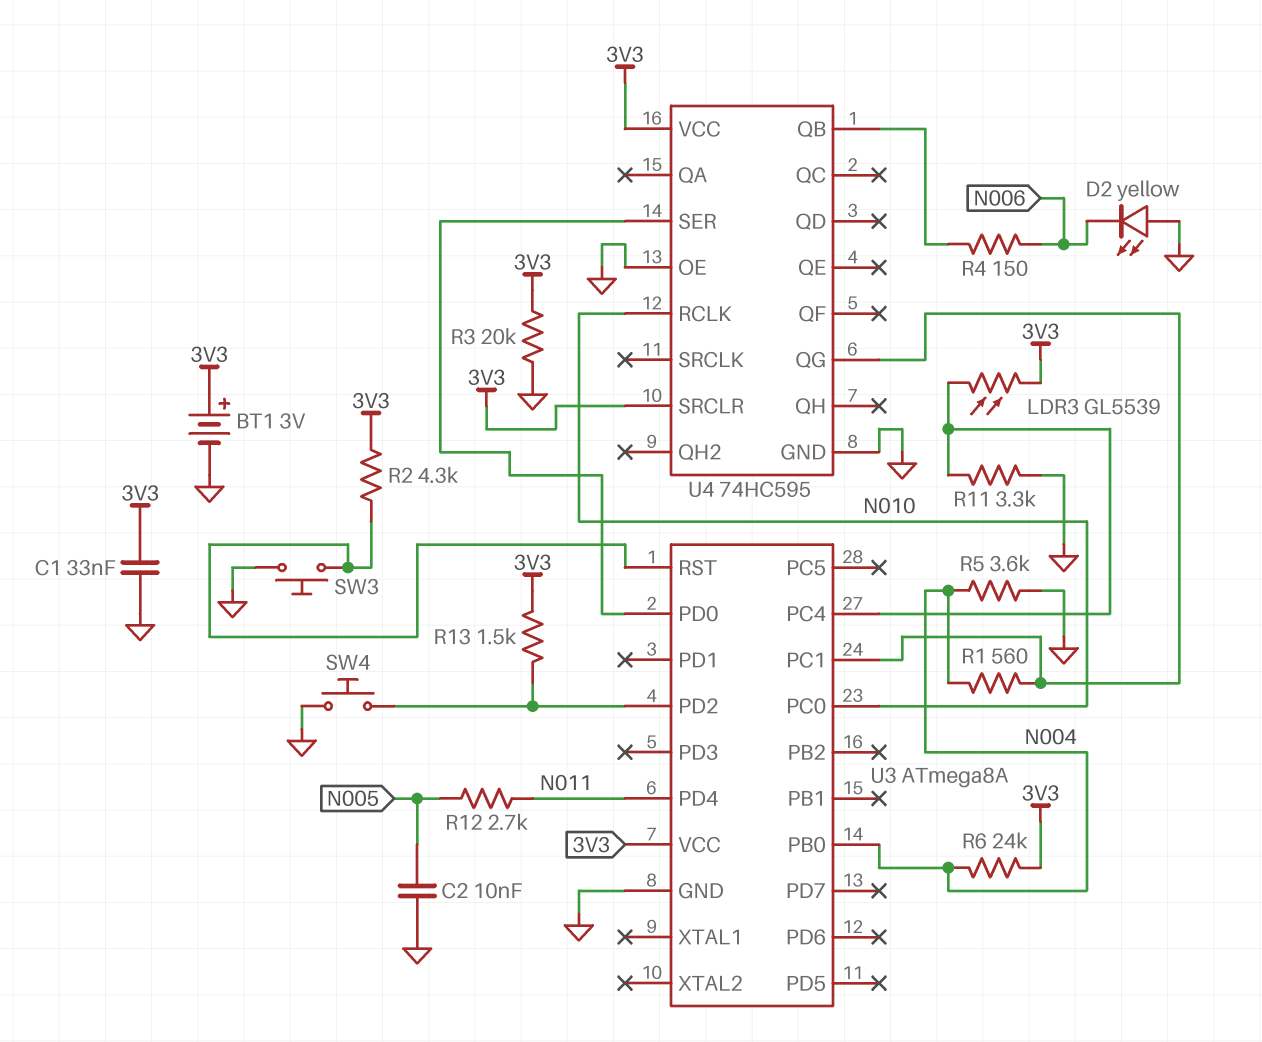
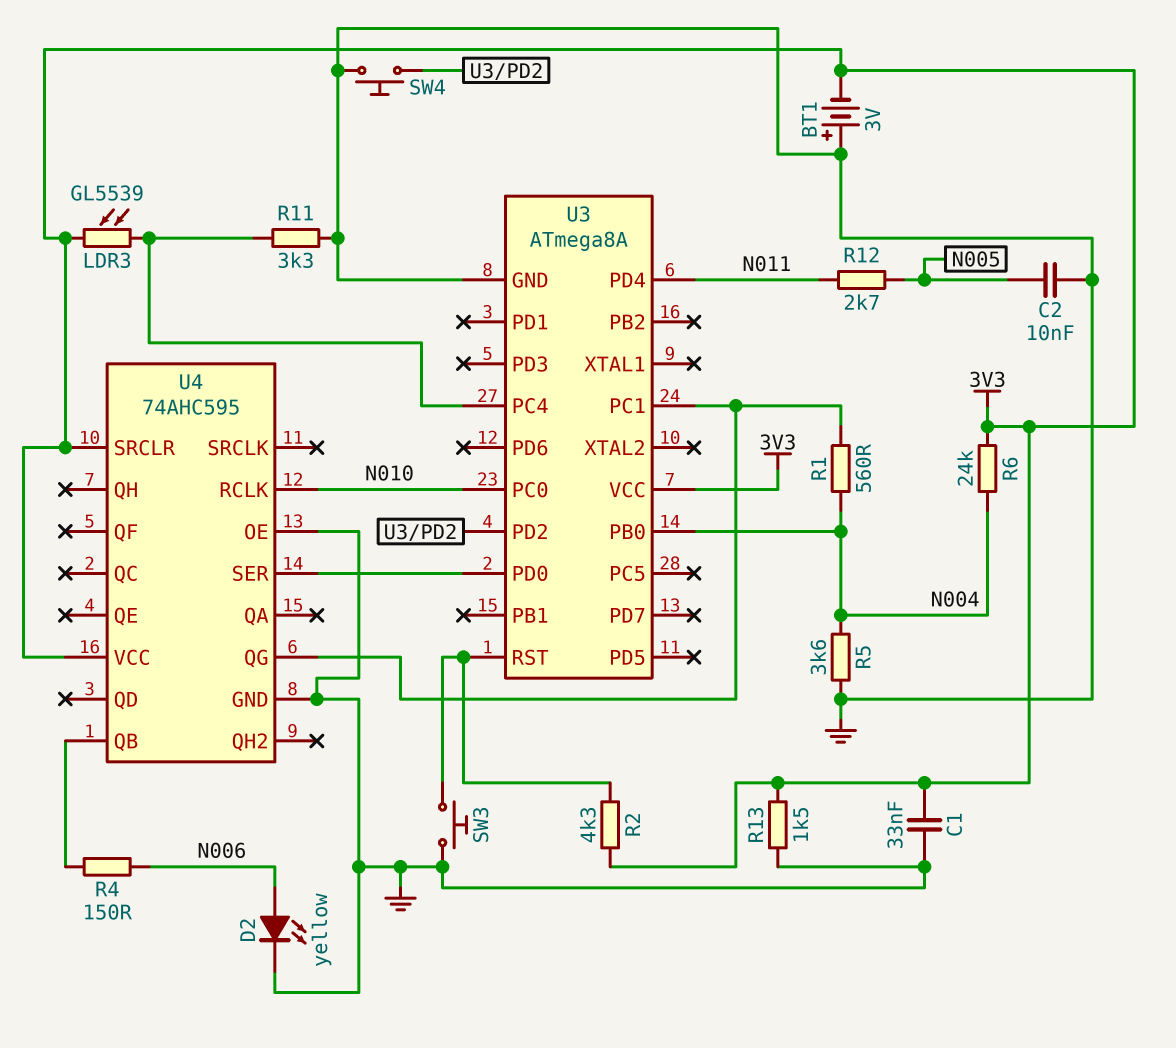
BT1: 3V (plus 3V3, minus GND) -> 3V (plus GND, minus 3V3)
D2: LED yellow (A GND, K N006) -> LED yellow (A N006, K GND)
R3: 20k (3V3, GND) -> none
R13: 1.5k (3V3, U3/PD2) -> 1.5k (3V3, GND)
U4: 74HC595 -> 74AHC595

